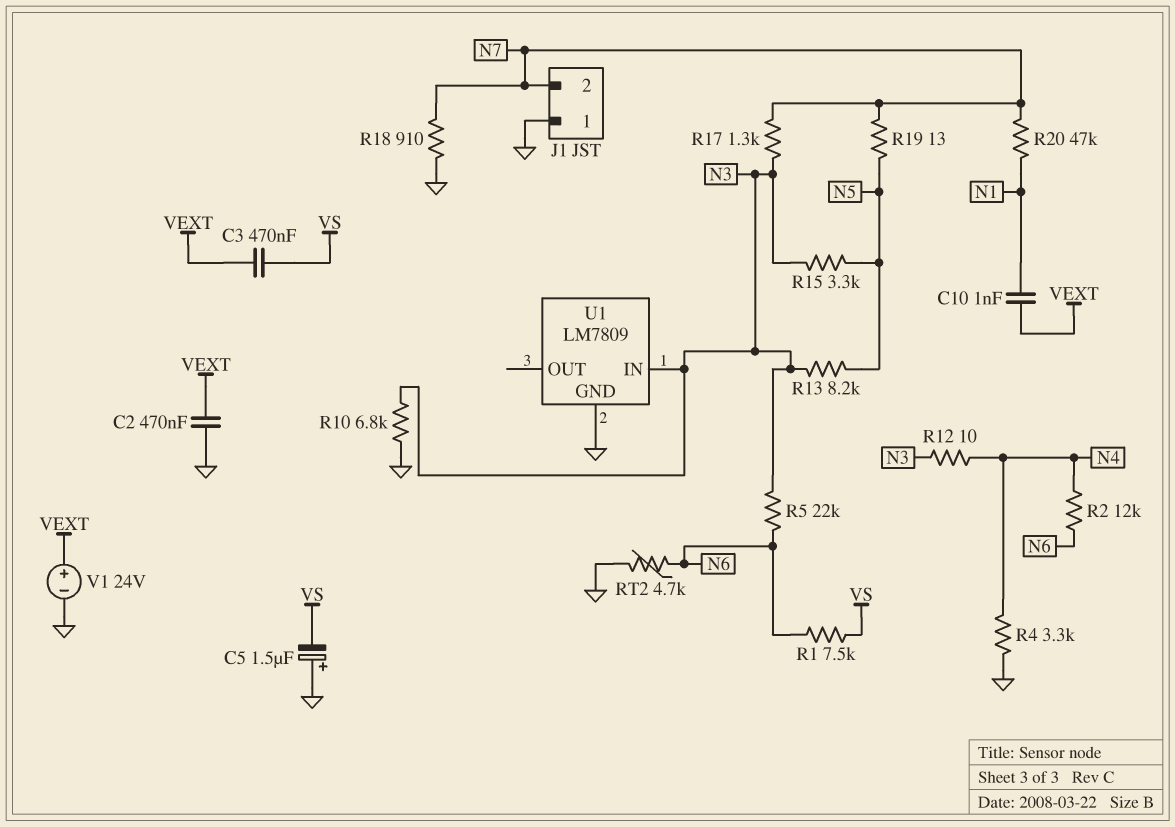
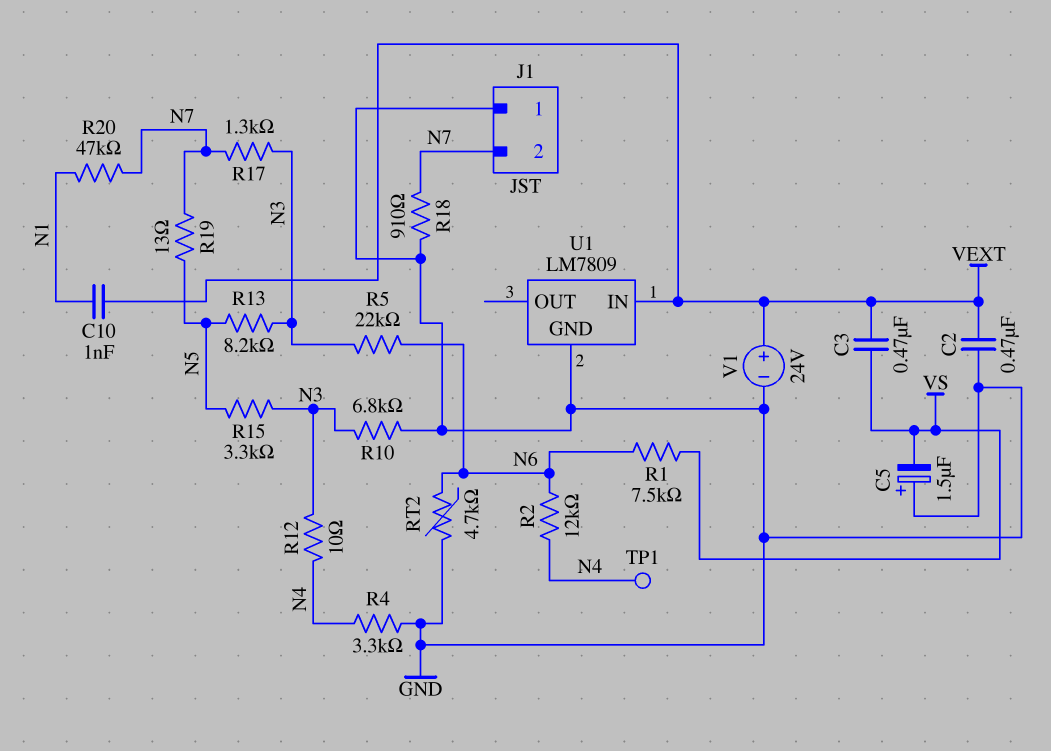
TP1: none -> test point (N4)
U1 pin IN: N3 -> VEXT

